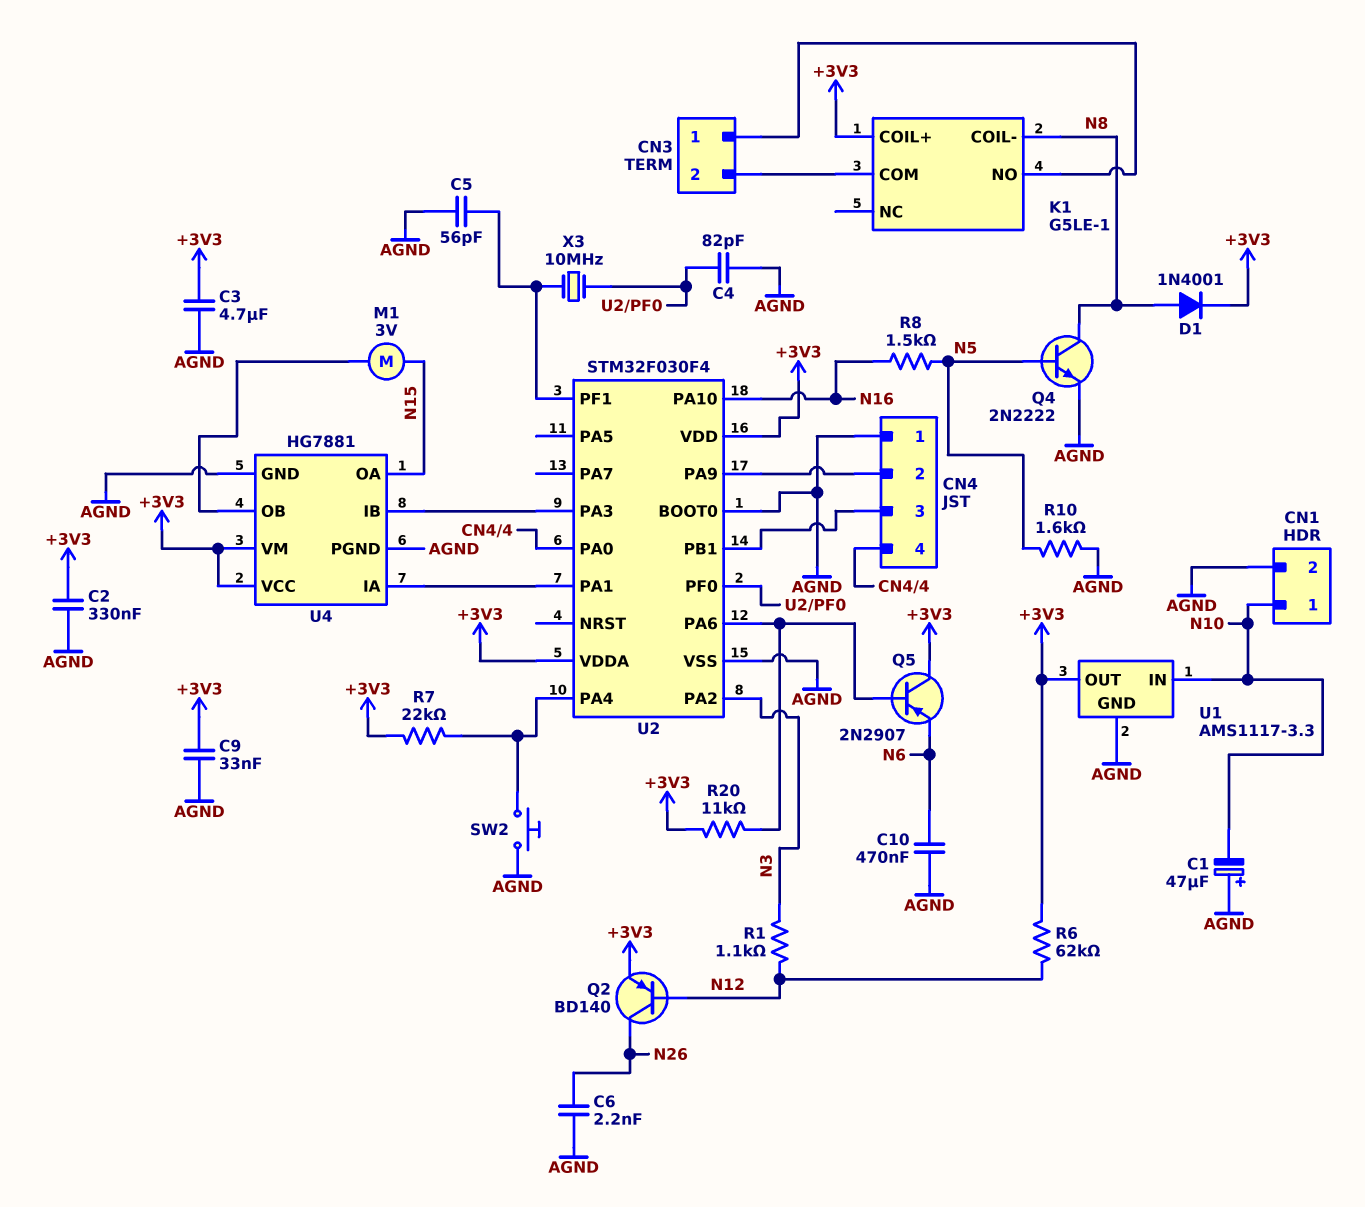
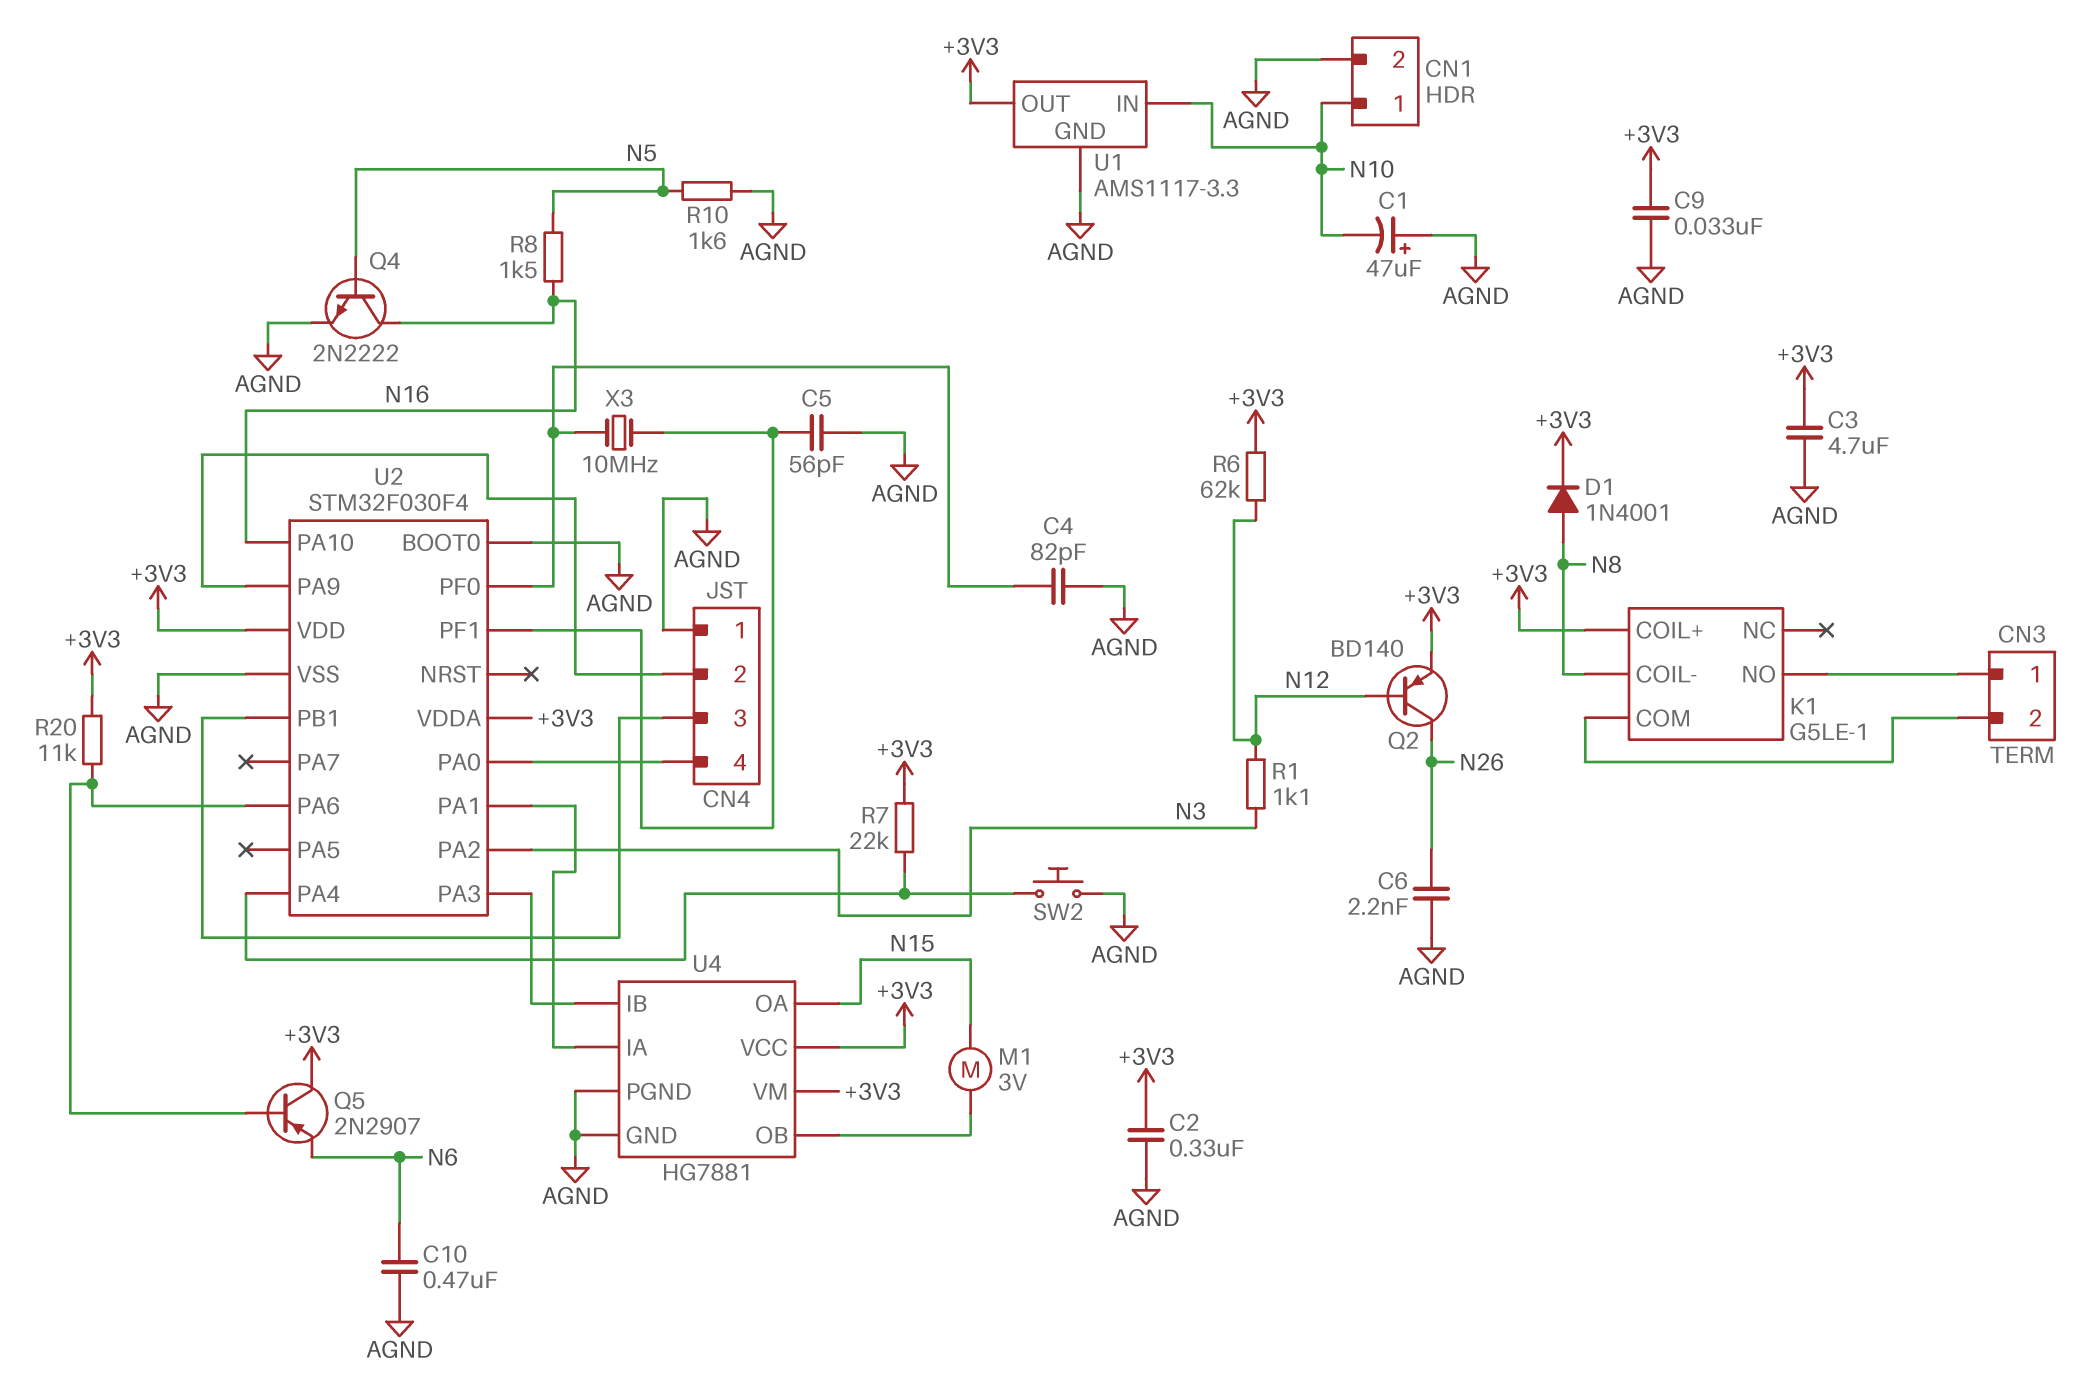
Q4: NPN 2N2222 (B N5, C N8, E AGND) -> NPN 2N2222 (B N5, C N16, E AGND)

